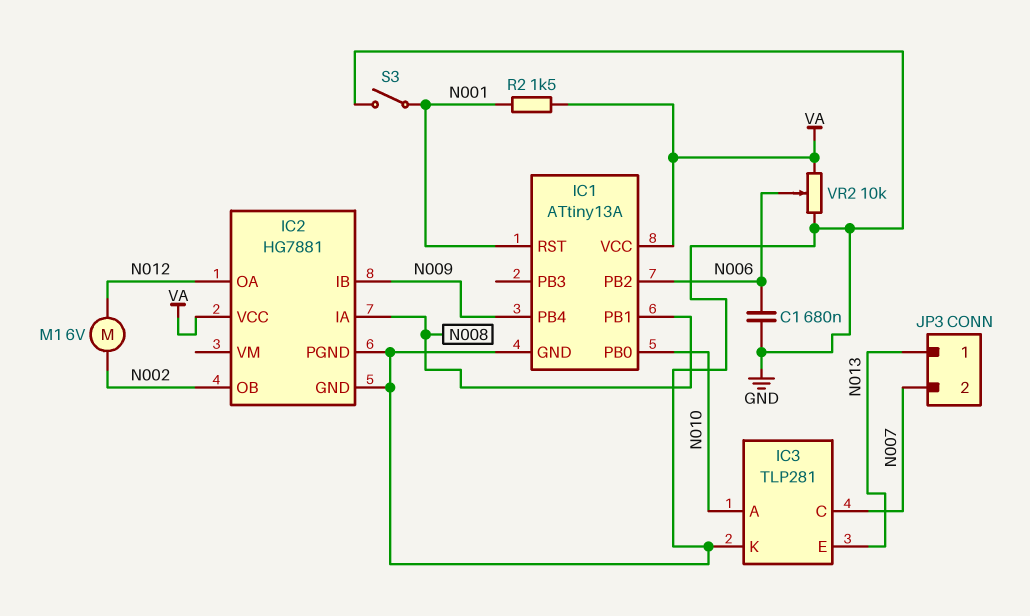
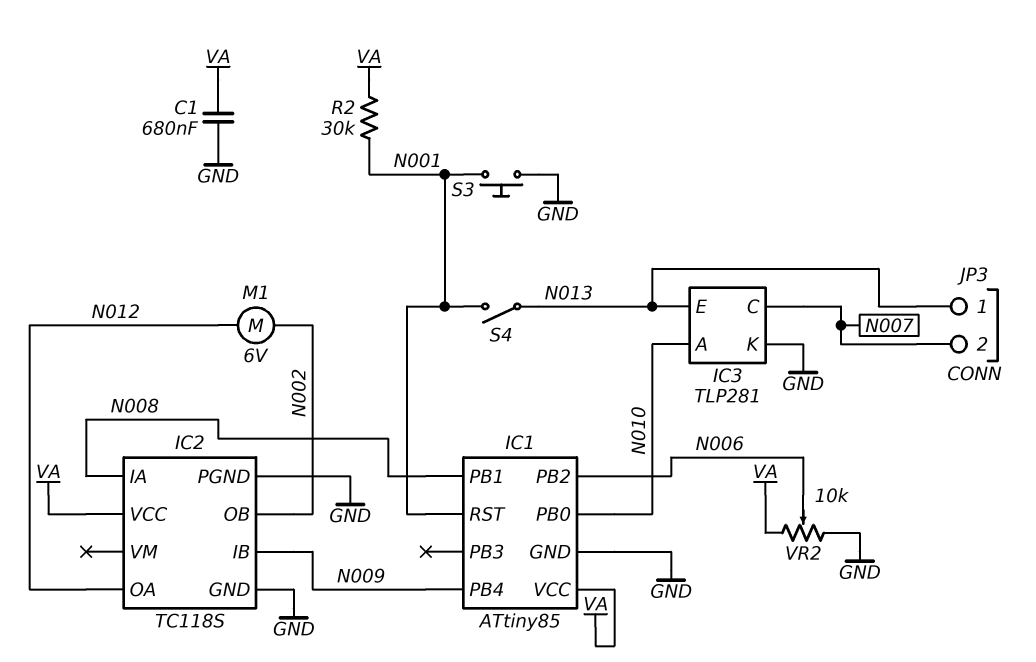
C1: 680nF (GND, N006) -> 680nF (GND, VA)
IC1: ATtiny13A -> ATtiny85
IC2: HG7881 -> TC118S
R2: 1.5k (N001, VA) -> 30k (N001, VA)
S3: switch (GND, N001) -> button (GND, N001)
S4: none -> switch (N001, N013)

